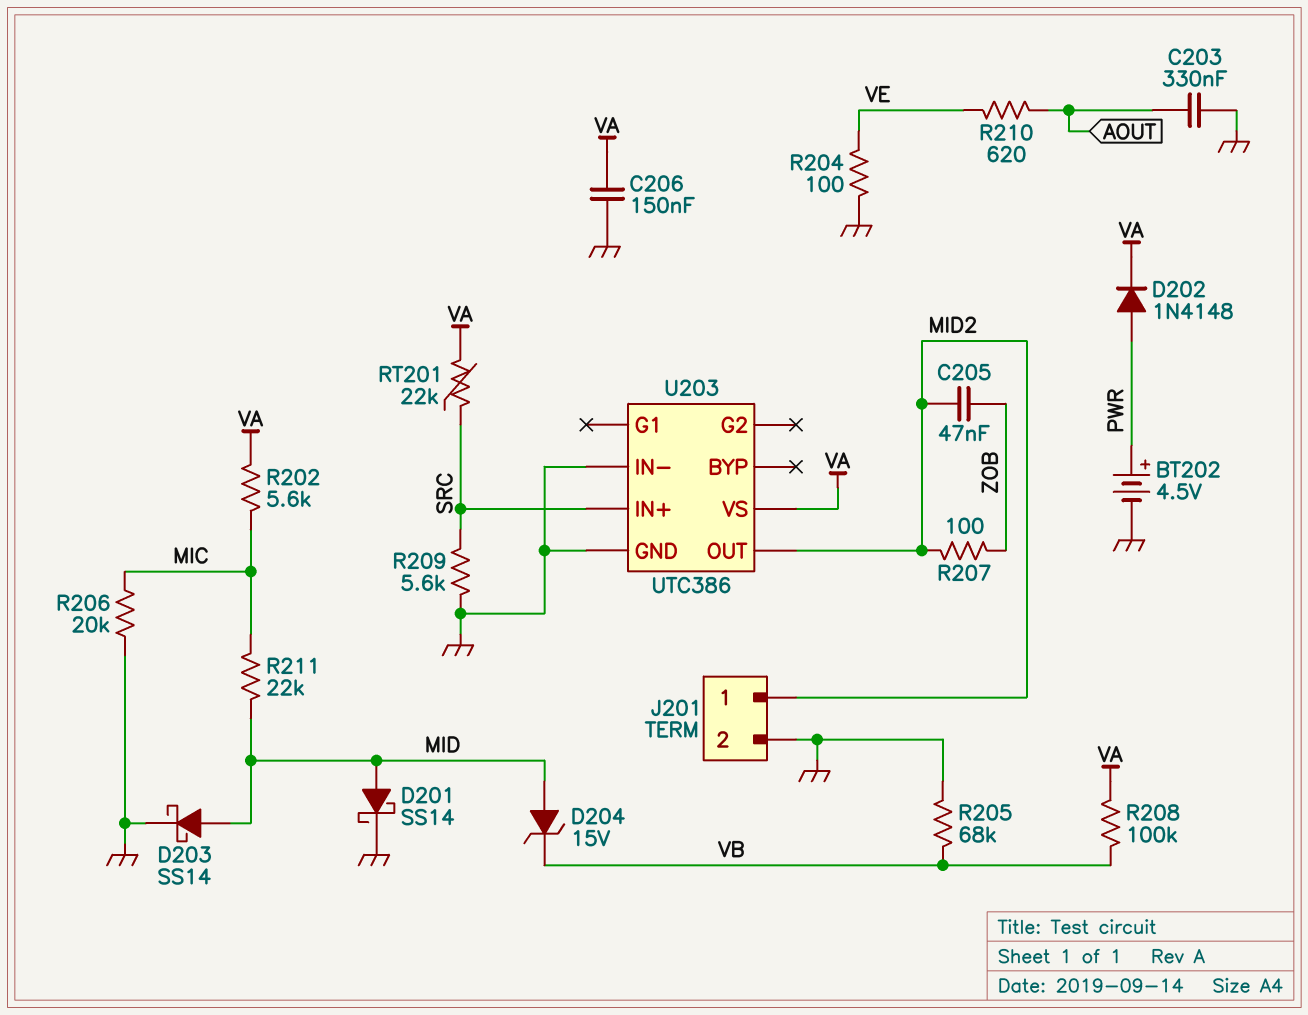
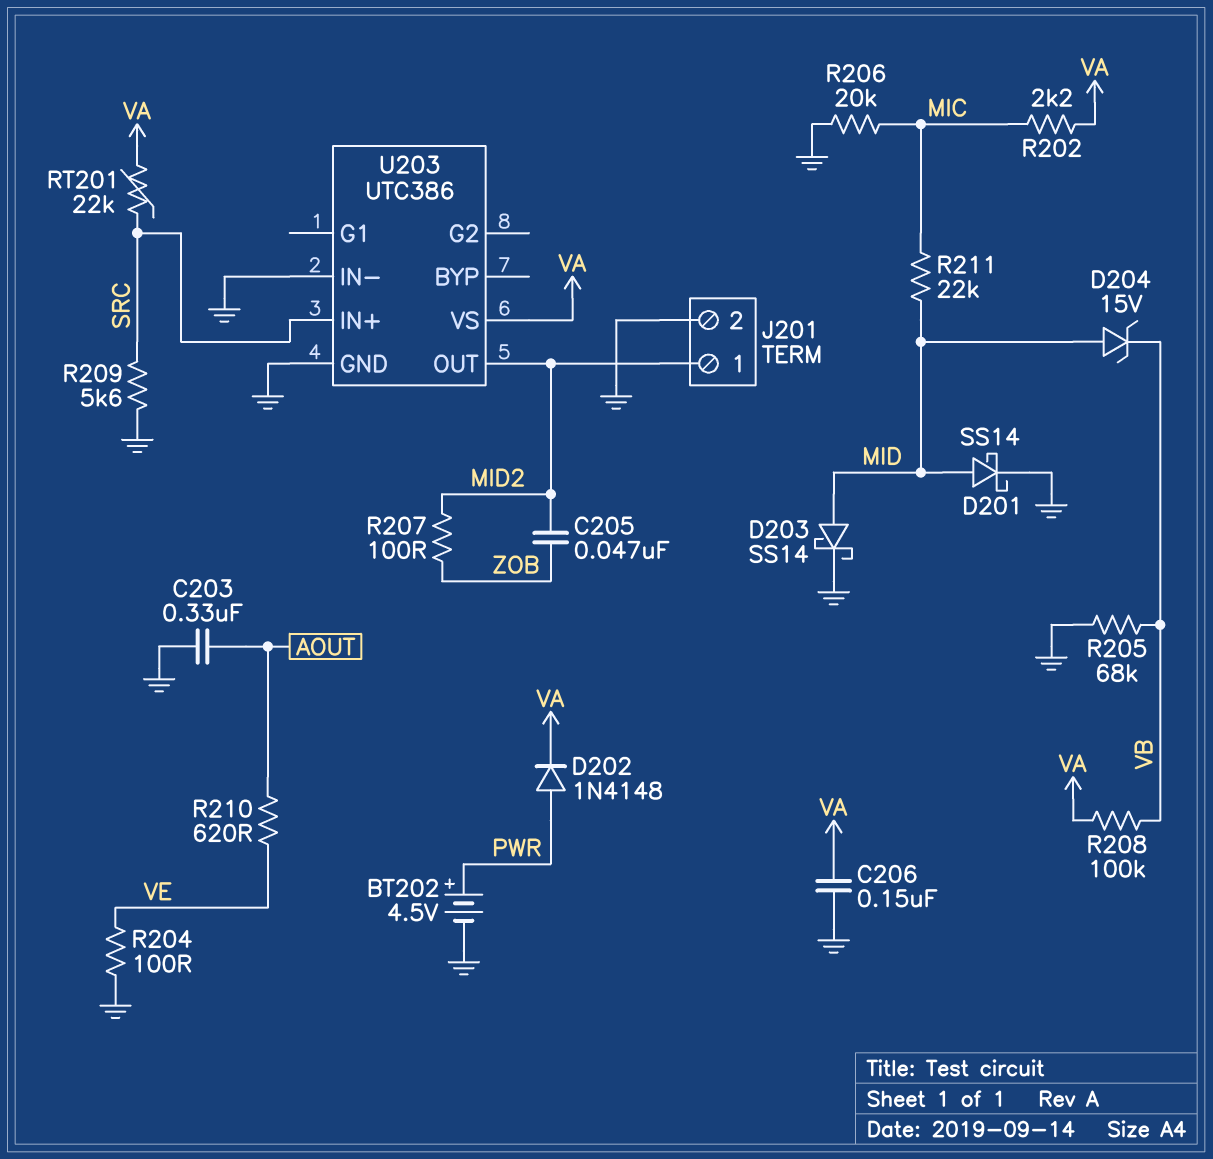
R202: 5.6k (MIC, VA) -> 2.2k (MIC, VA)

